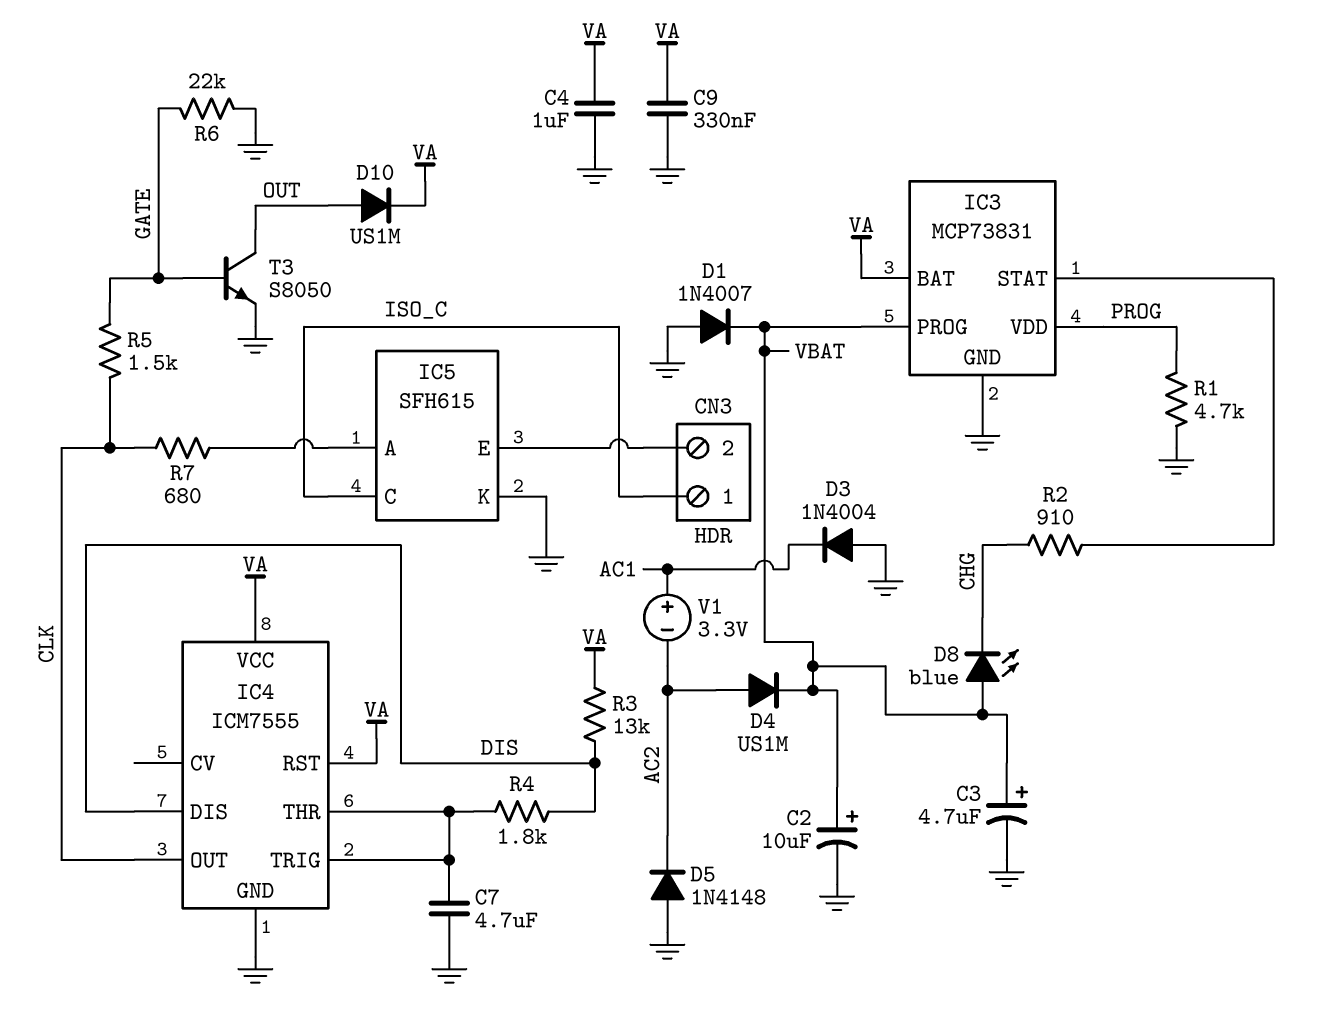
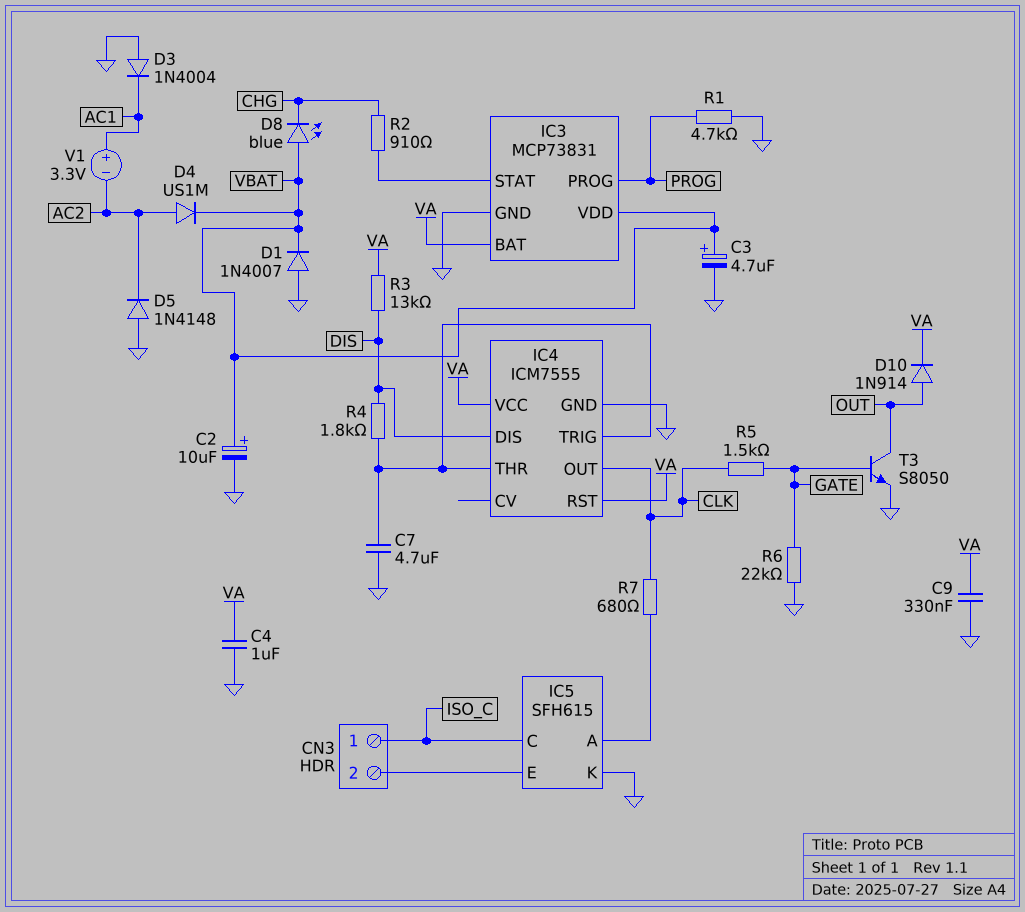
D10: diode US1M (A OUT, K VA) -> diode 1N914 (A OUT, K VA)
IC3 pin PROG: VBAT -> PROG
IC3 pin VDD: PROG -> VBAT

